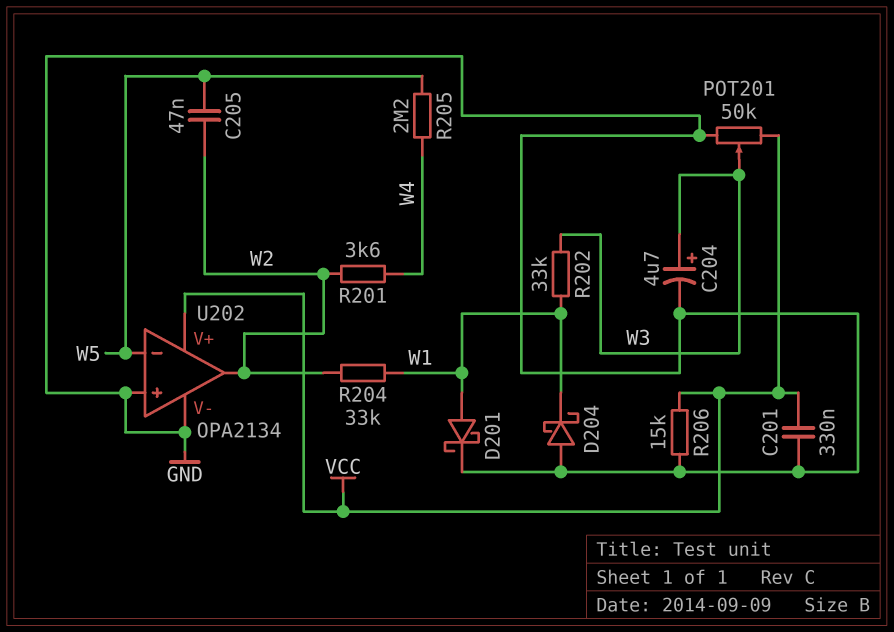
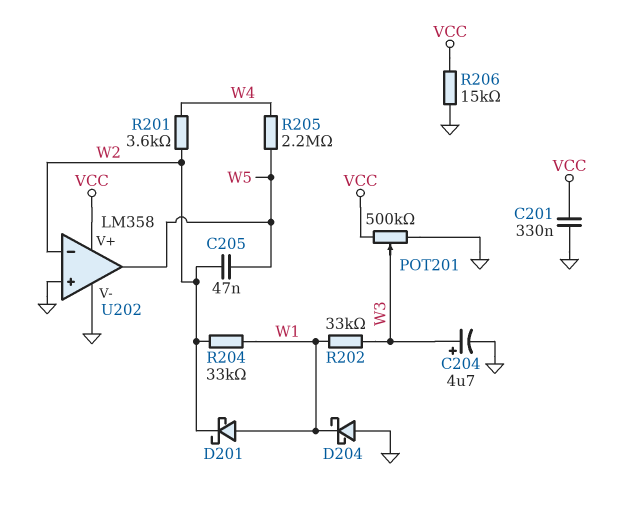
D201: schottky (A W1, K GND) -> schottky (A W1, K W2)
POT201: 50k (GND, VCC, wiper W3) -> 500k (GND, VCC, wiper W3)
U202: OPA2134 -> LM358
U202 pin in-: W5 -> W2
U202 pin out: W2 -> W5

